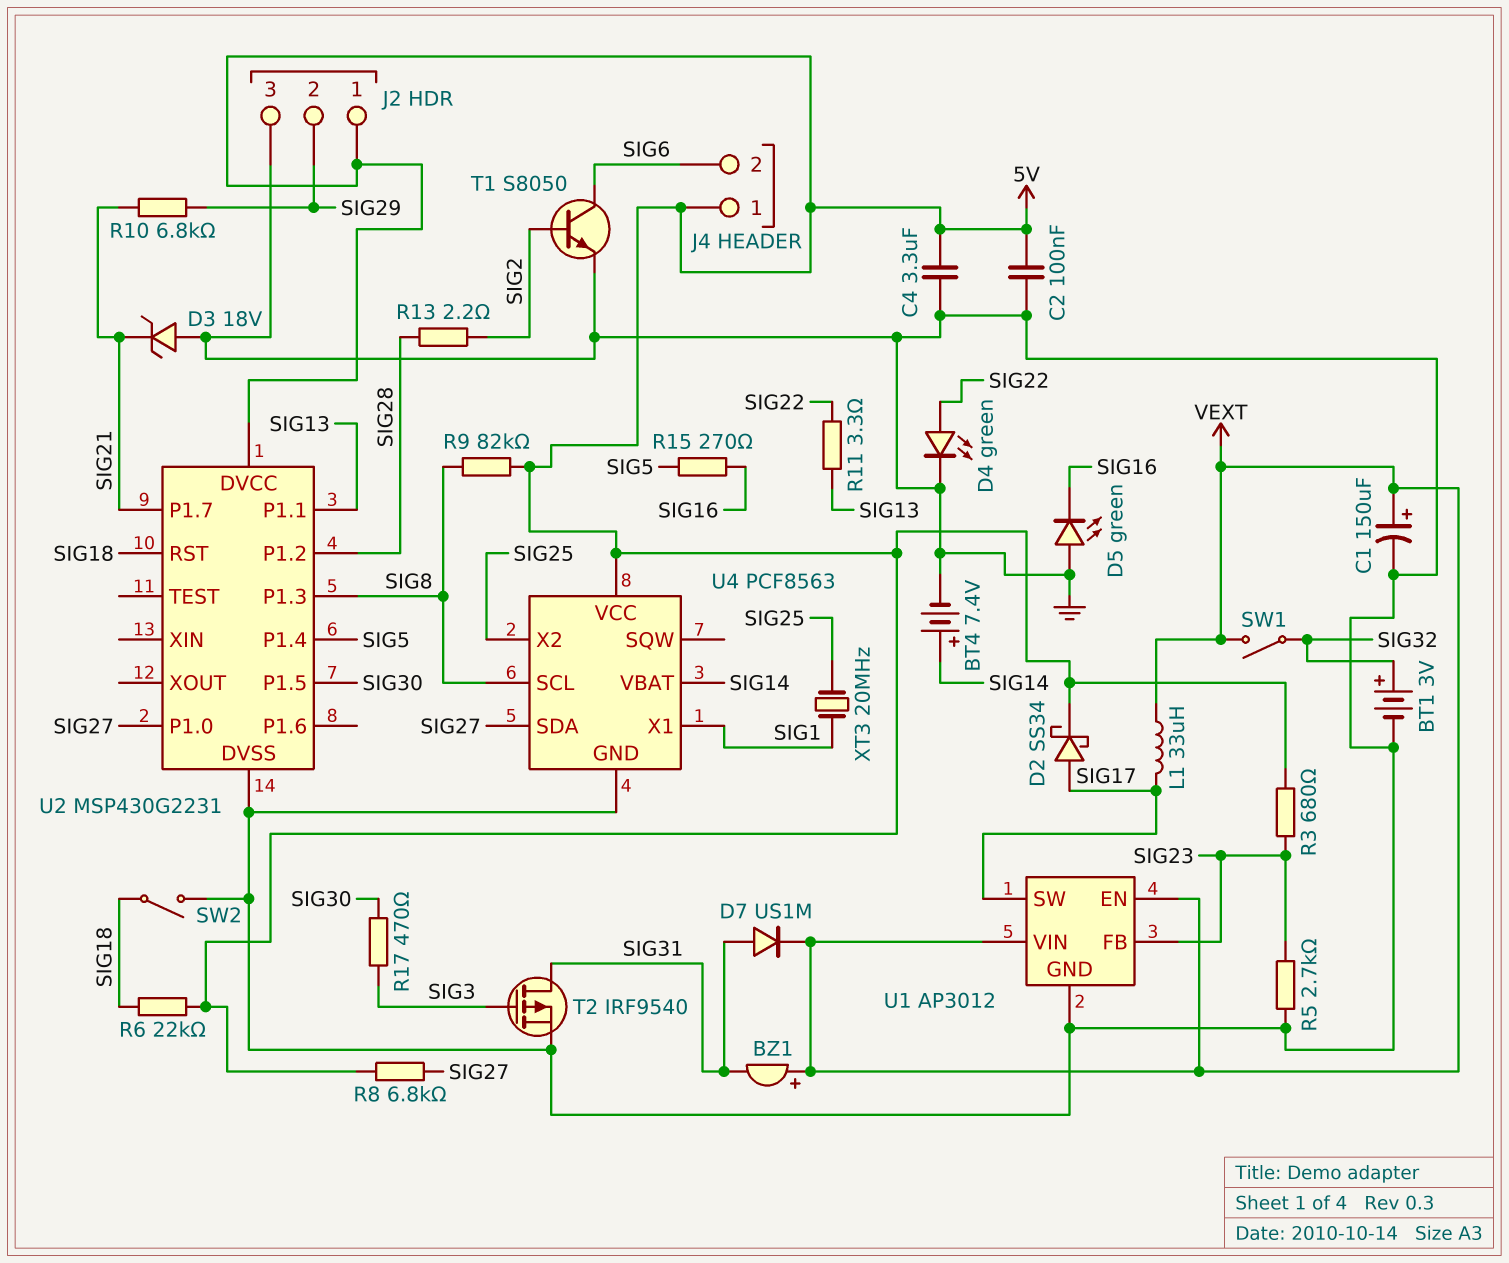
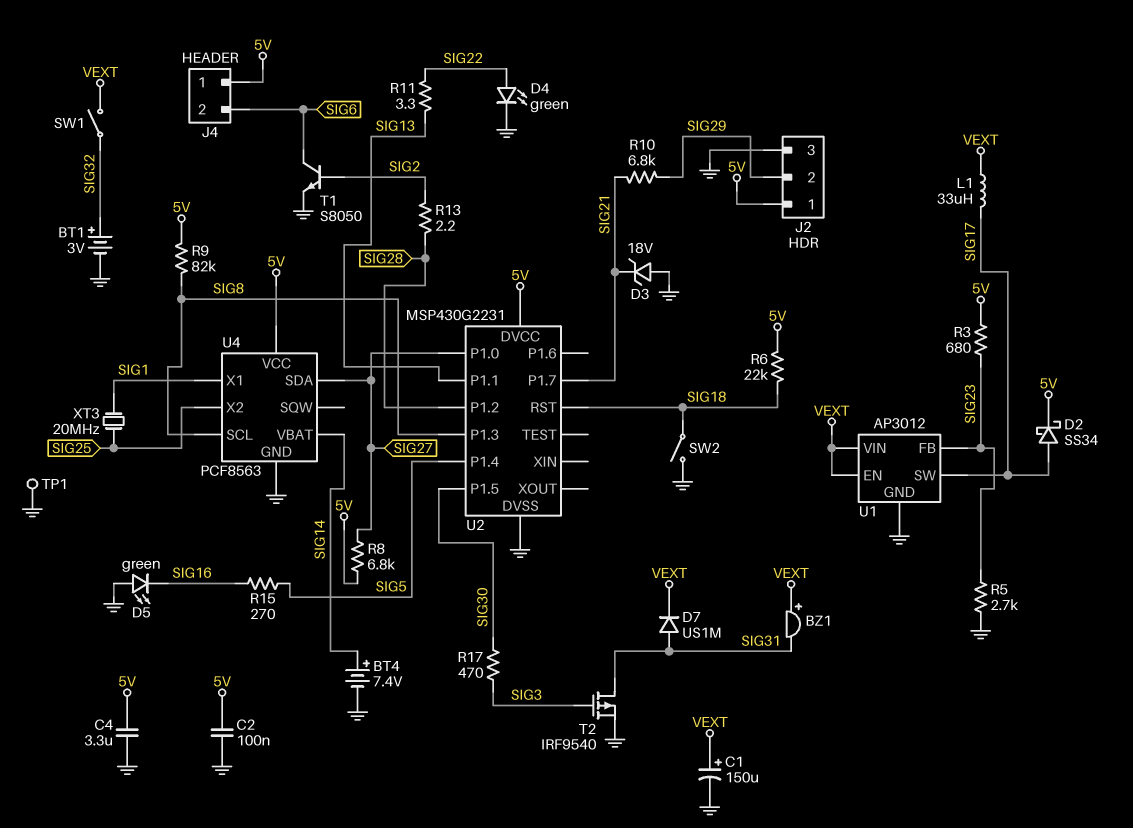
TP1: none -> test point (GND)

